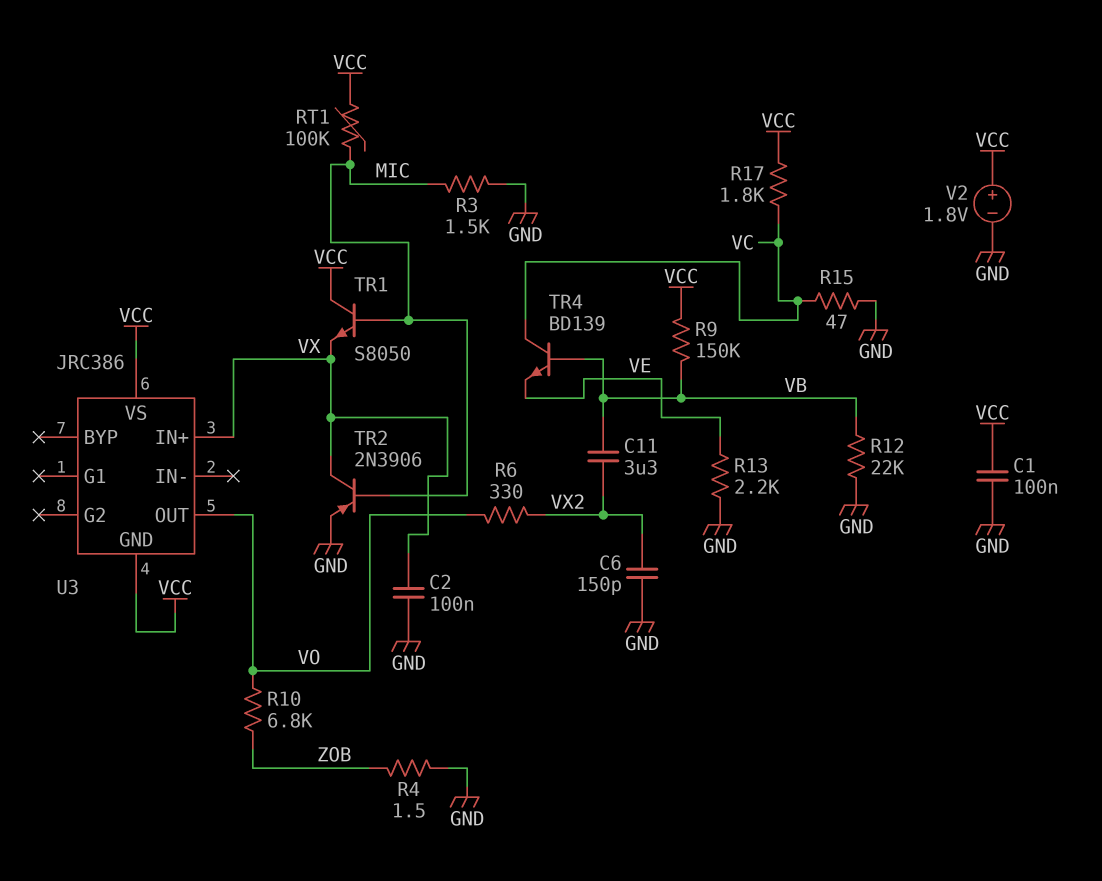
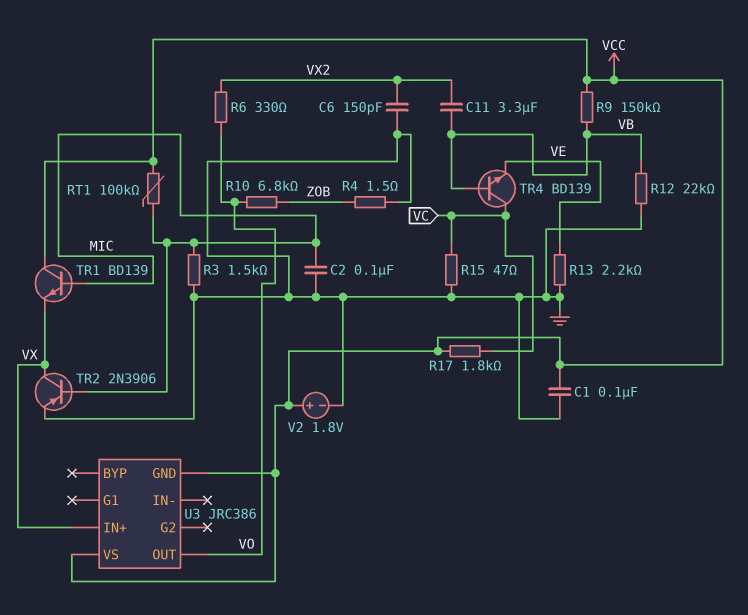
C2: 100nF (GND, VX) -> 100nF (GND, MIC)
TR1: NPN S8050 (B MIC, C VCC, E VX) -> NPN BD139 (B MIC, C VCC, E VX)

